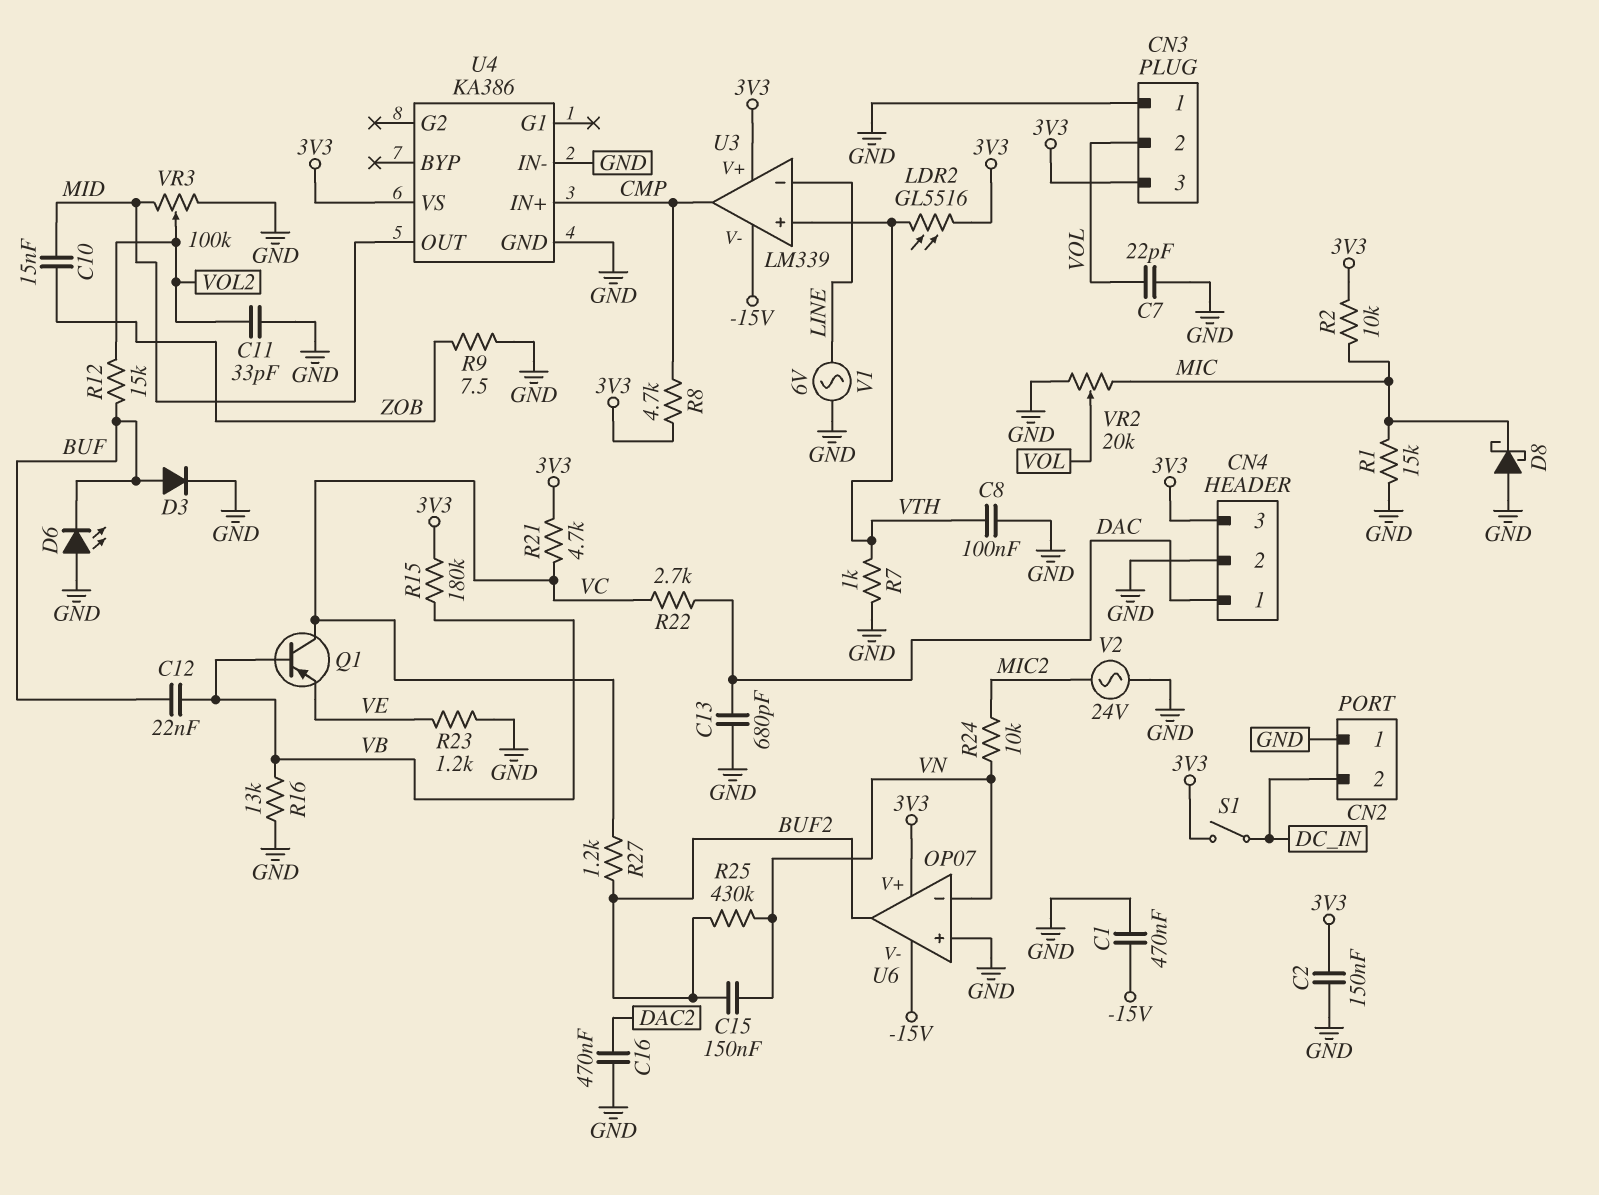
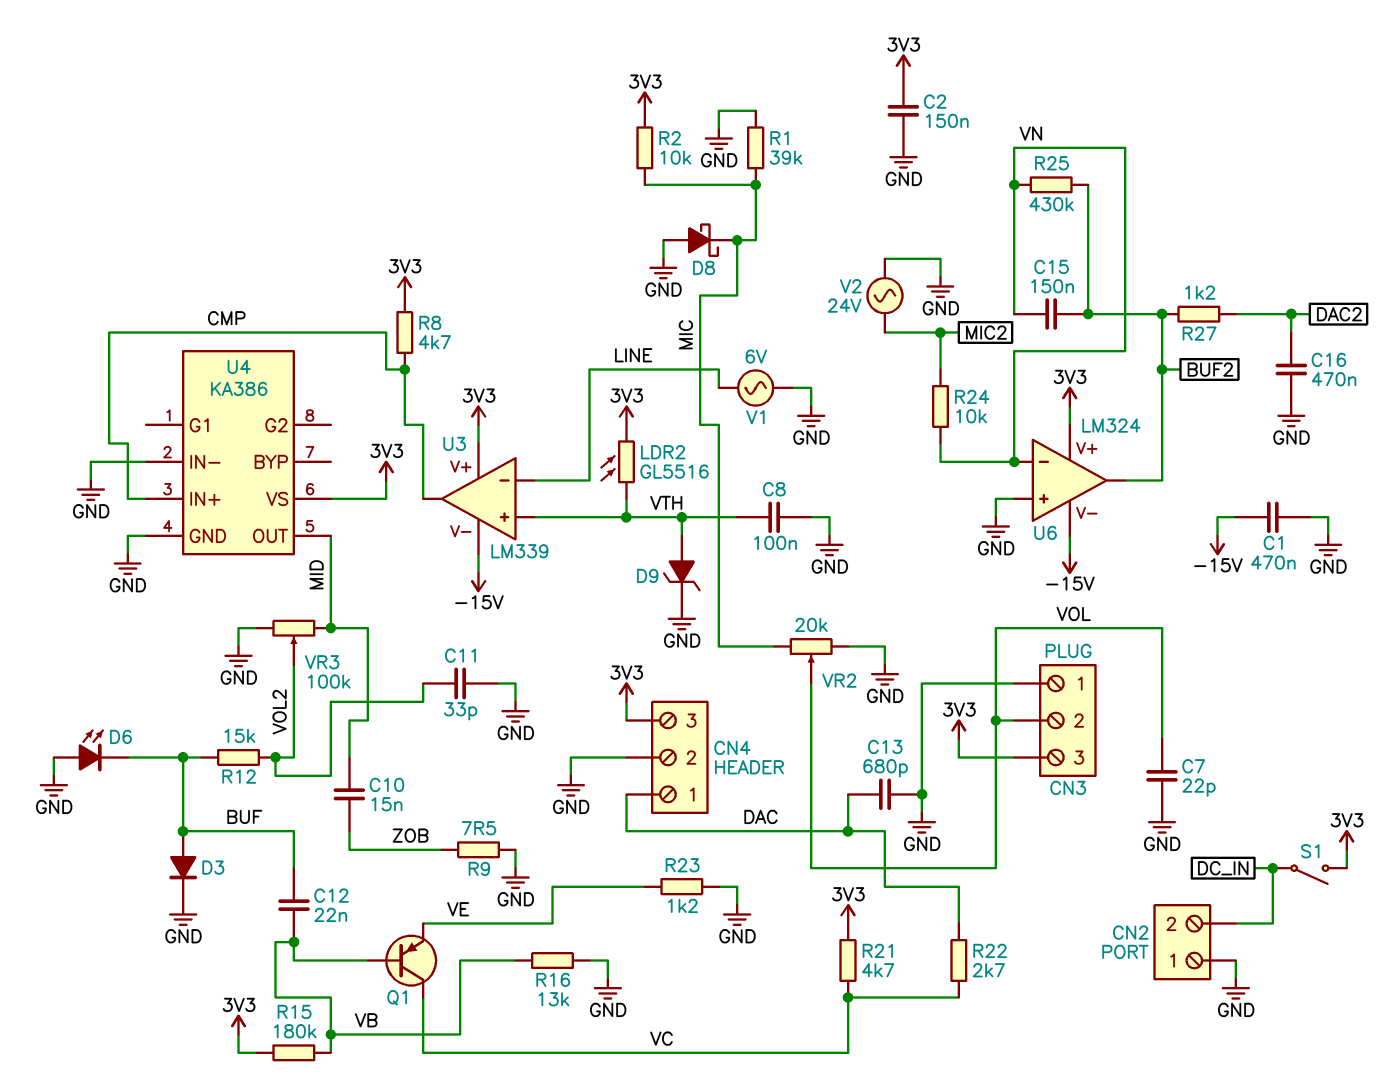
D9: none -> zener (A VTH, K GND)
R1: 15k (GND, MIC) -> 39k (GND, MIC)
R7: 1k (GND, VTH) -> none
R27: 1.2k (BUF2, VC) -> 1.2k (BUF2, DAC2)
U6: OP07 -> LM324

